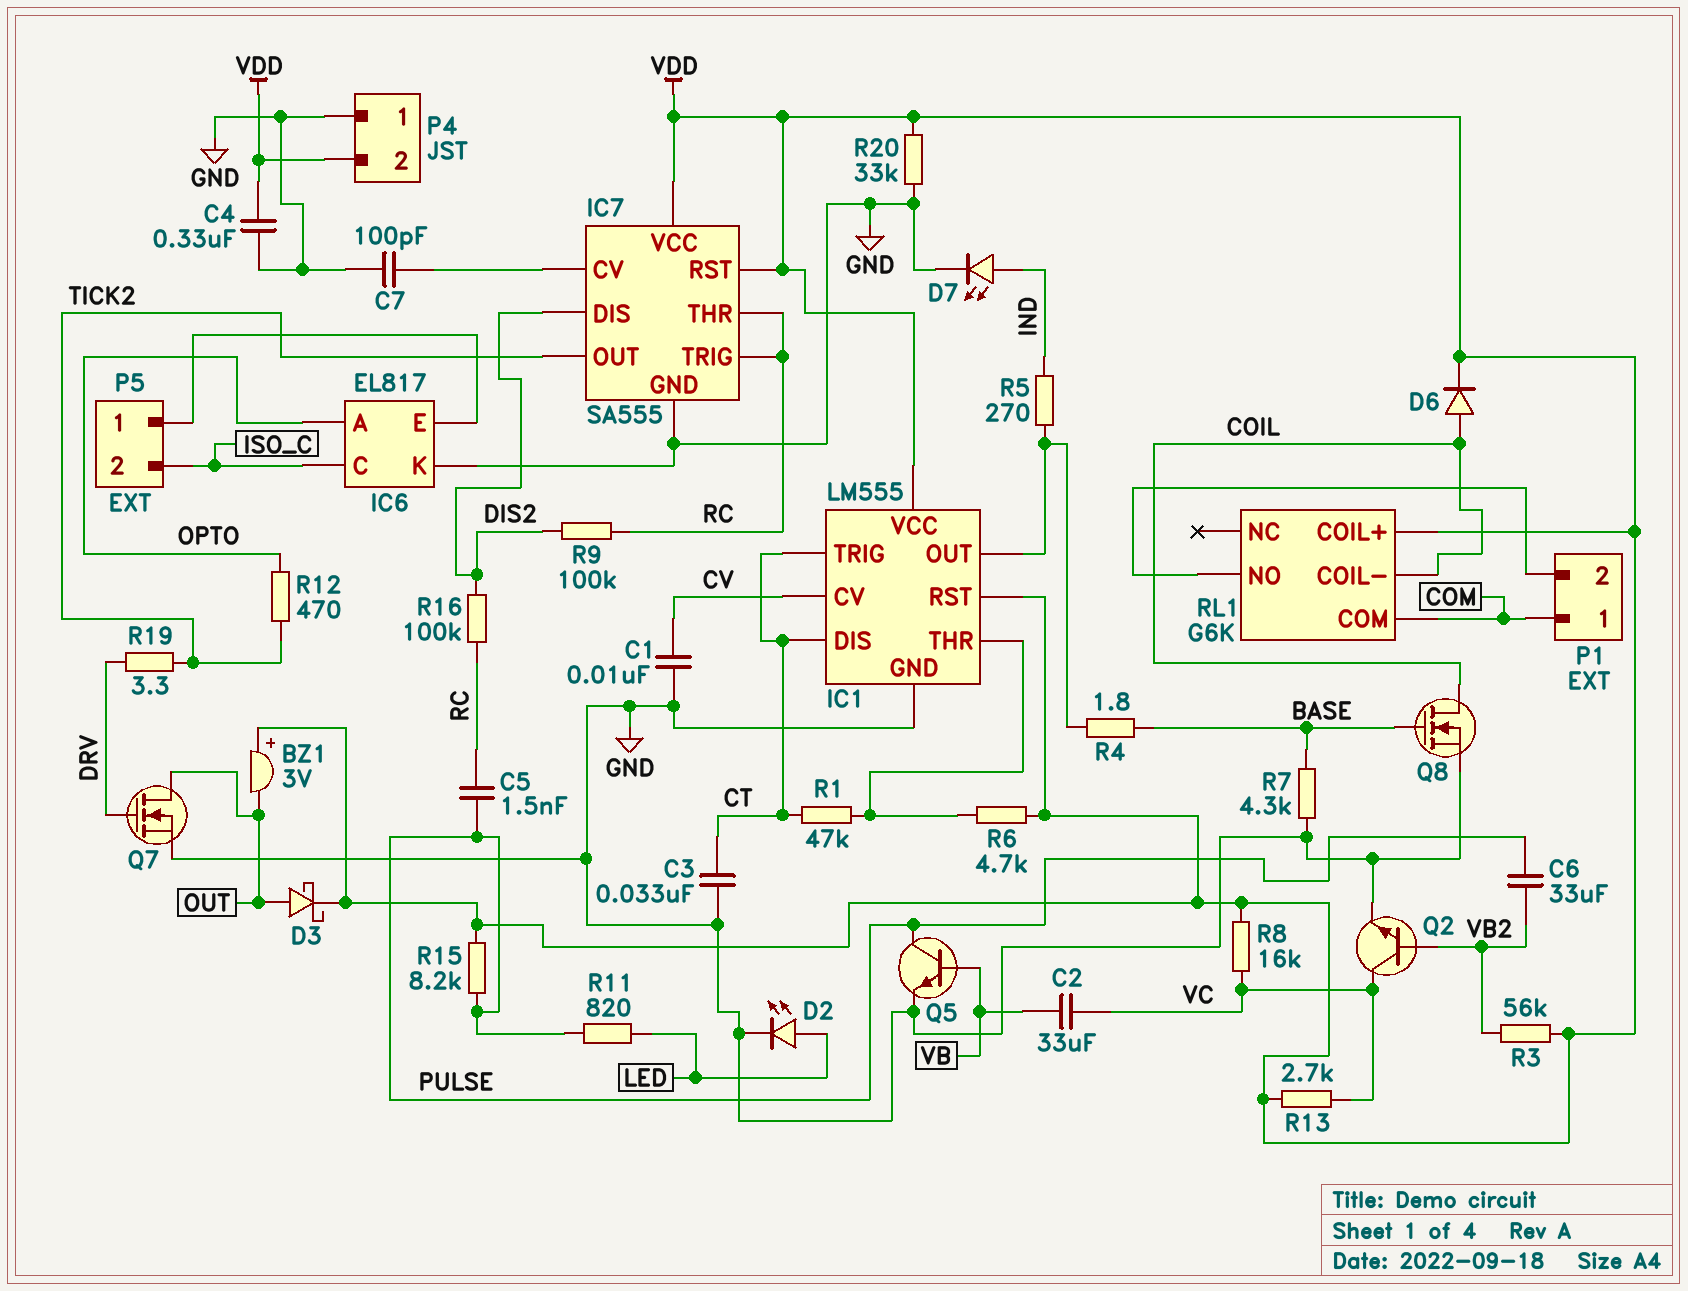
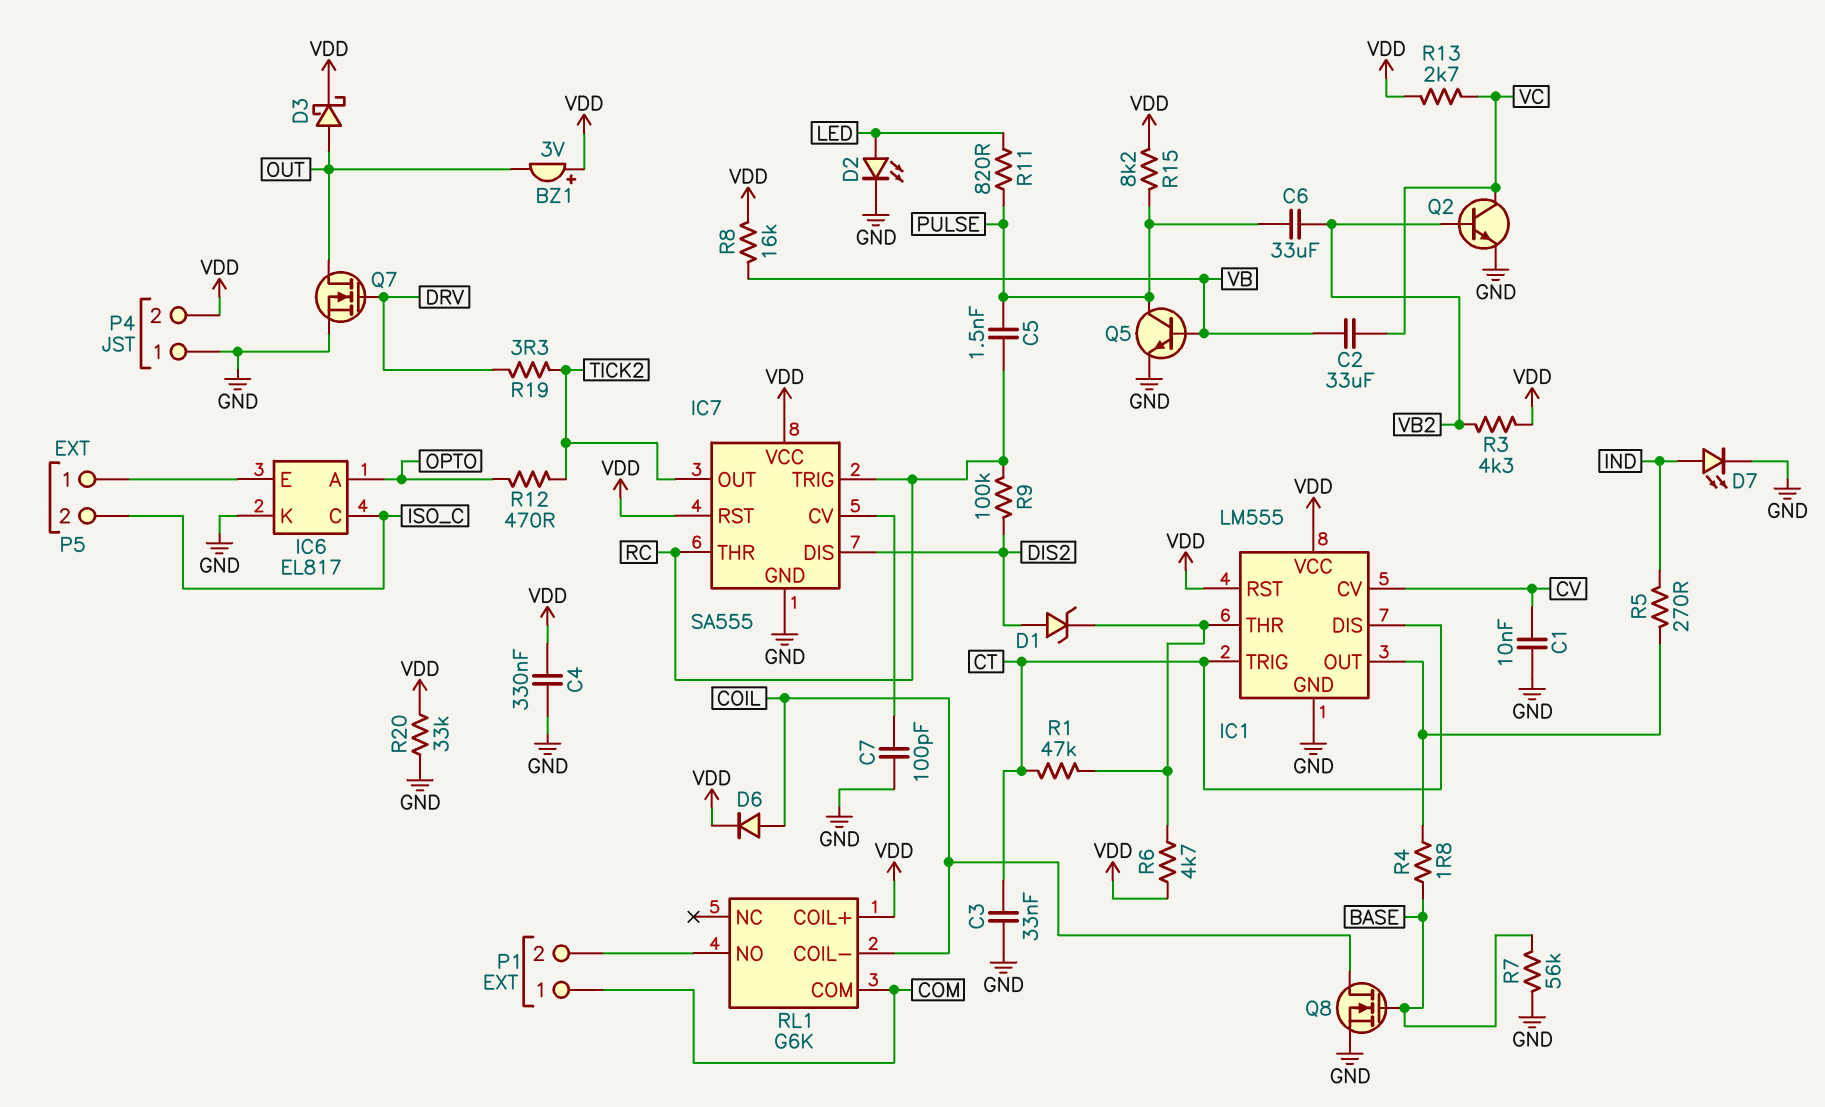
D1: none -> zener (A DIS2, K IC1/THR)
R3: 56k (VB2, VDD) -> 4.3k (VB2, VDD)
R7: 4.3k (BASE, GND) -> 56k (BASE, GND)
R8: 16k (VC, VDD) -> 16k (VB, VDD)
R16: 100k (DIS2, RC) -> none

